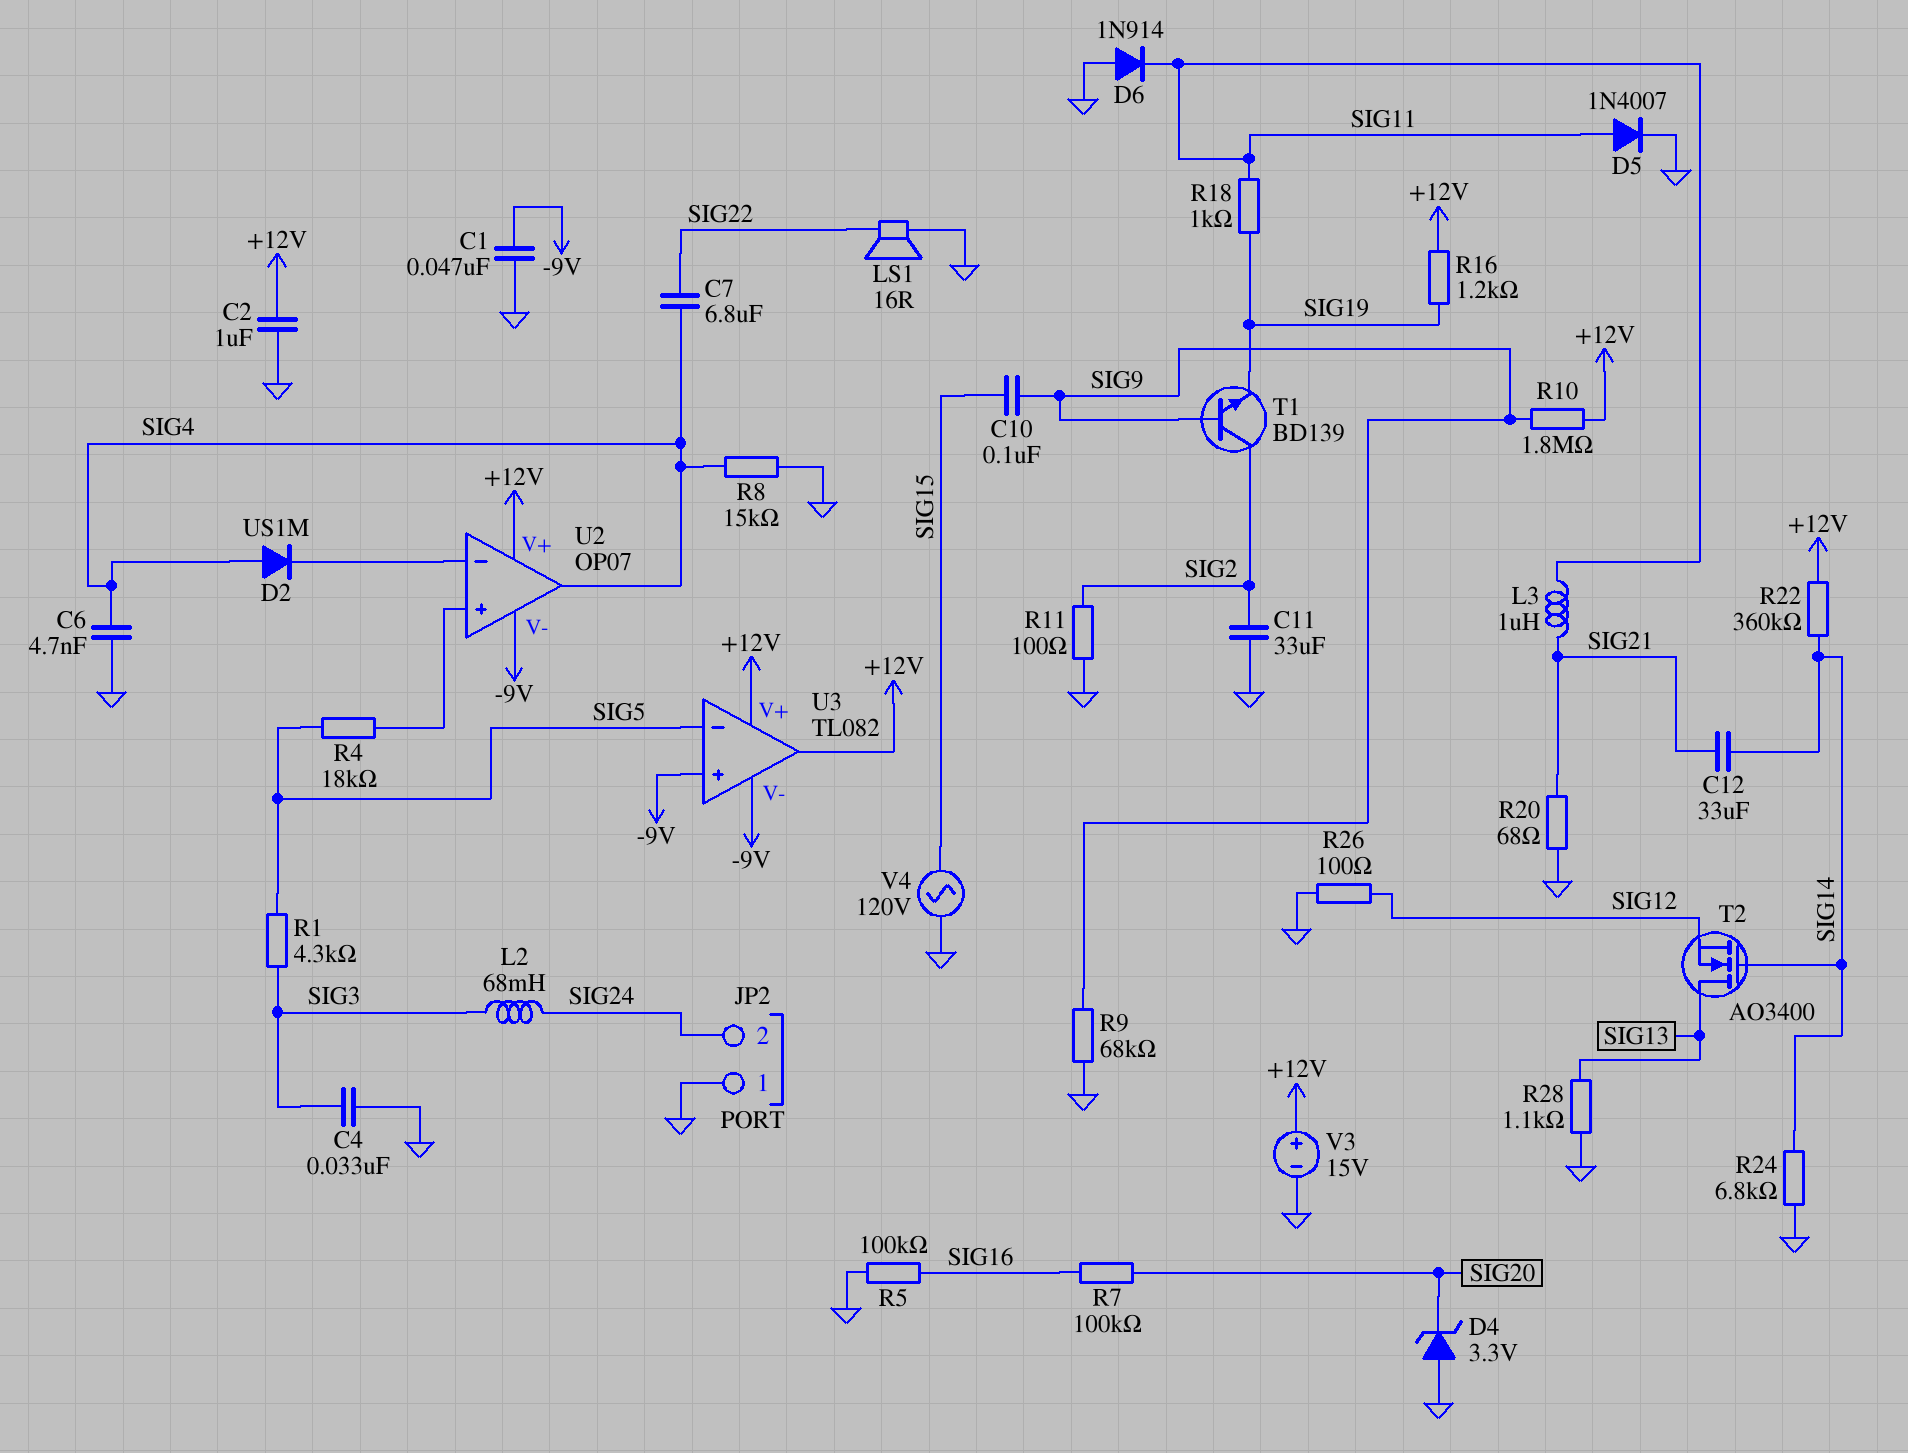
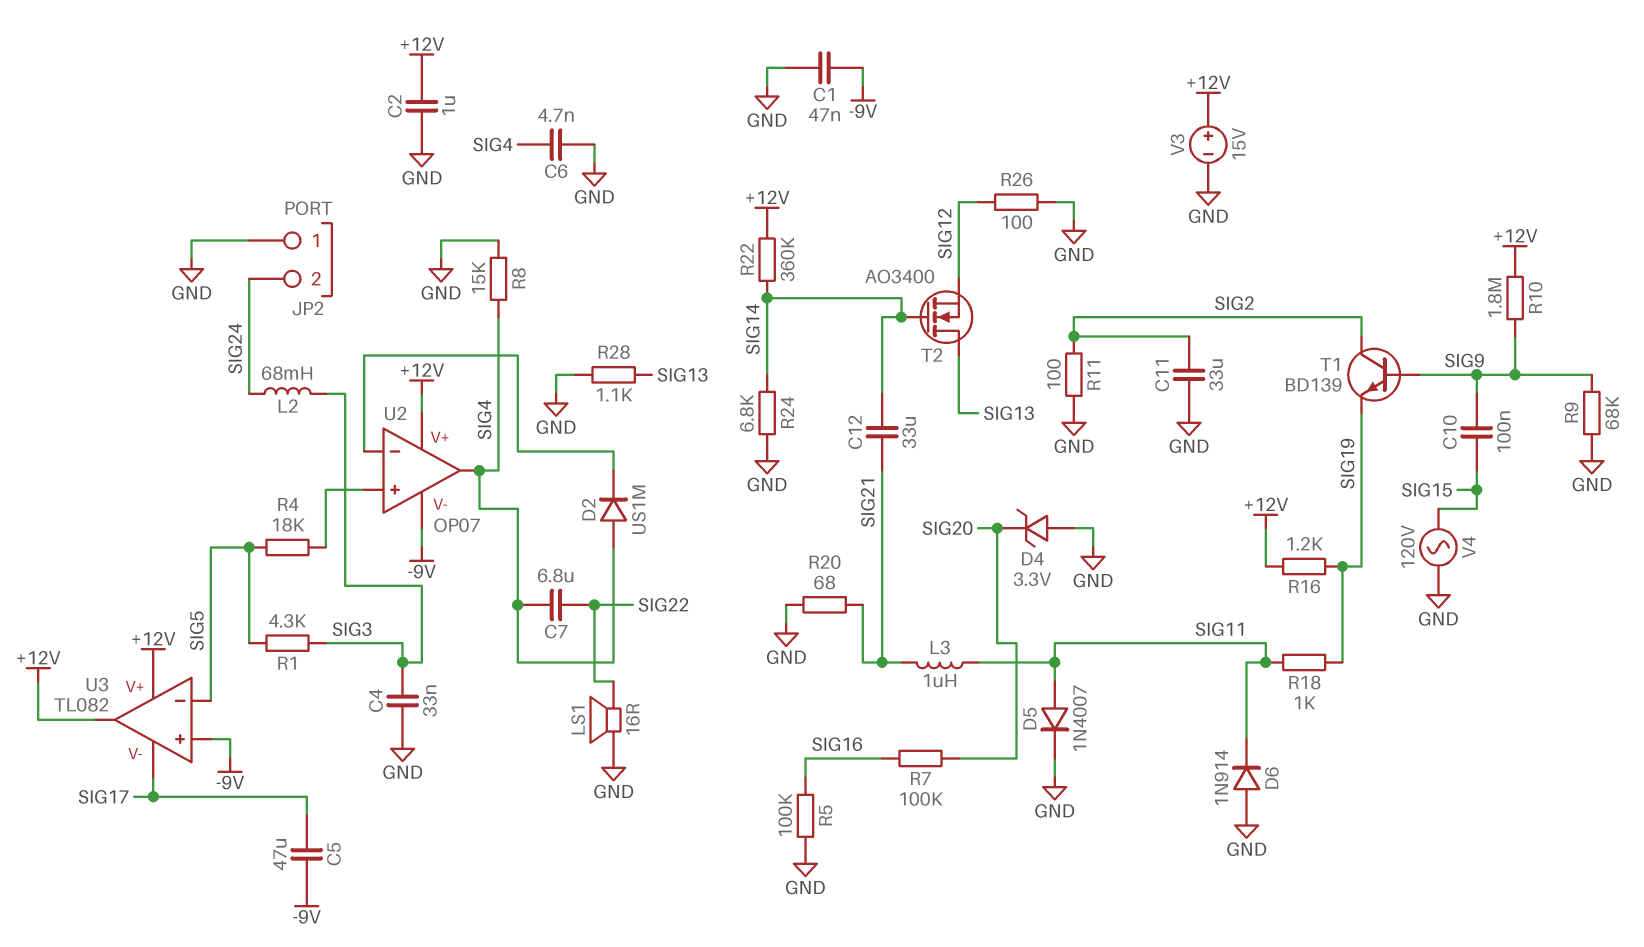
C5: none -> 47uF (-9V, SIG17)
U3 pin V-: -9V -> SIG17

